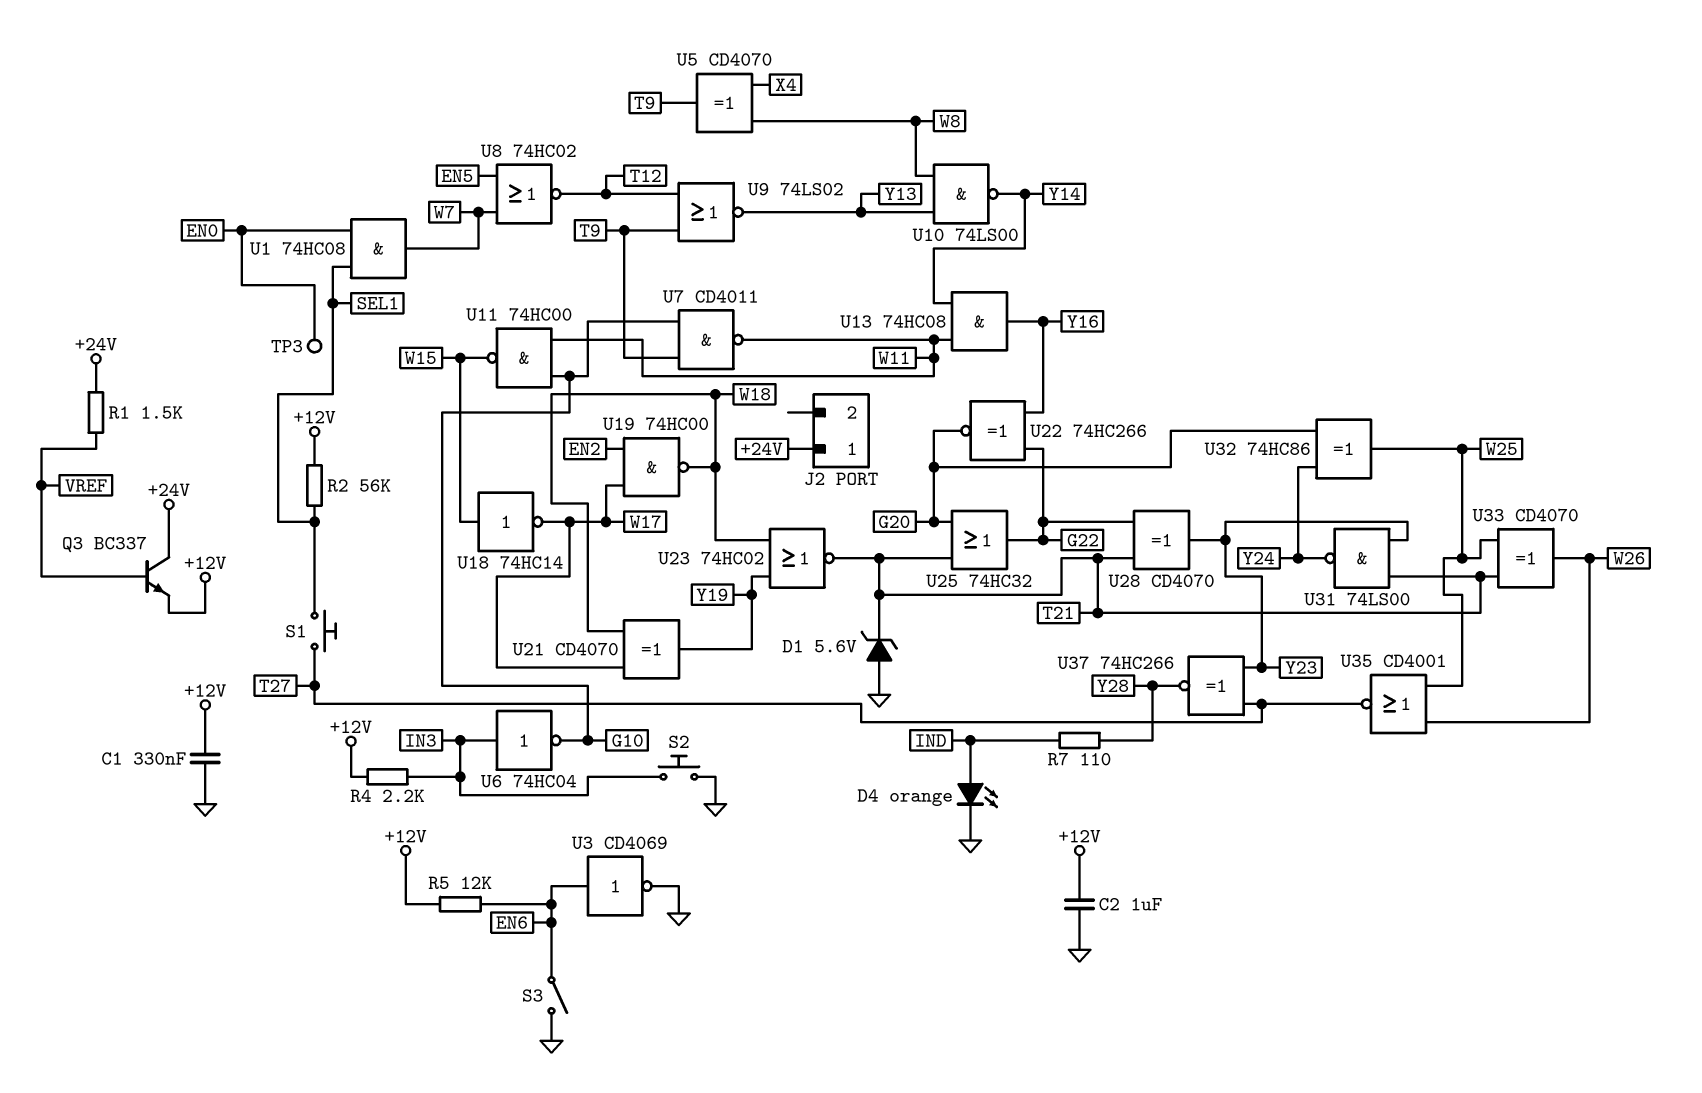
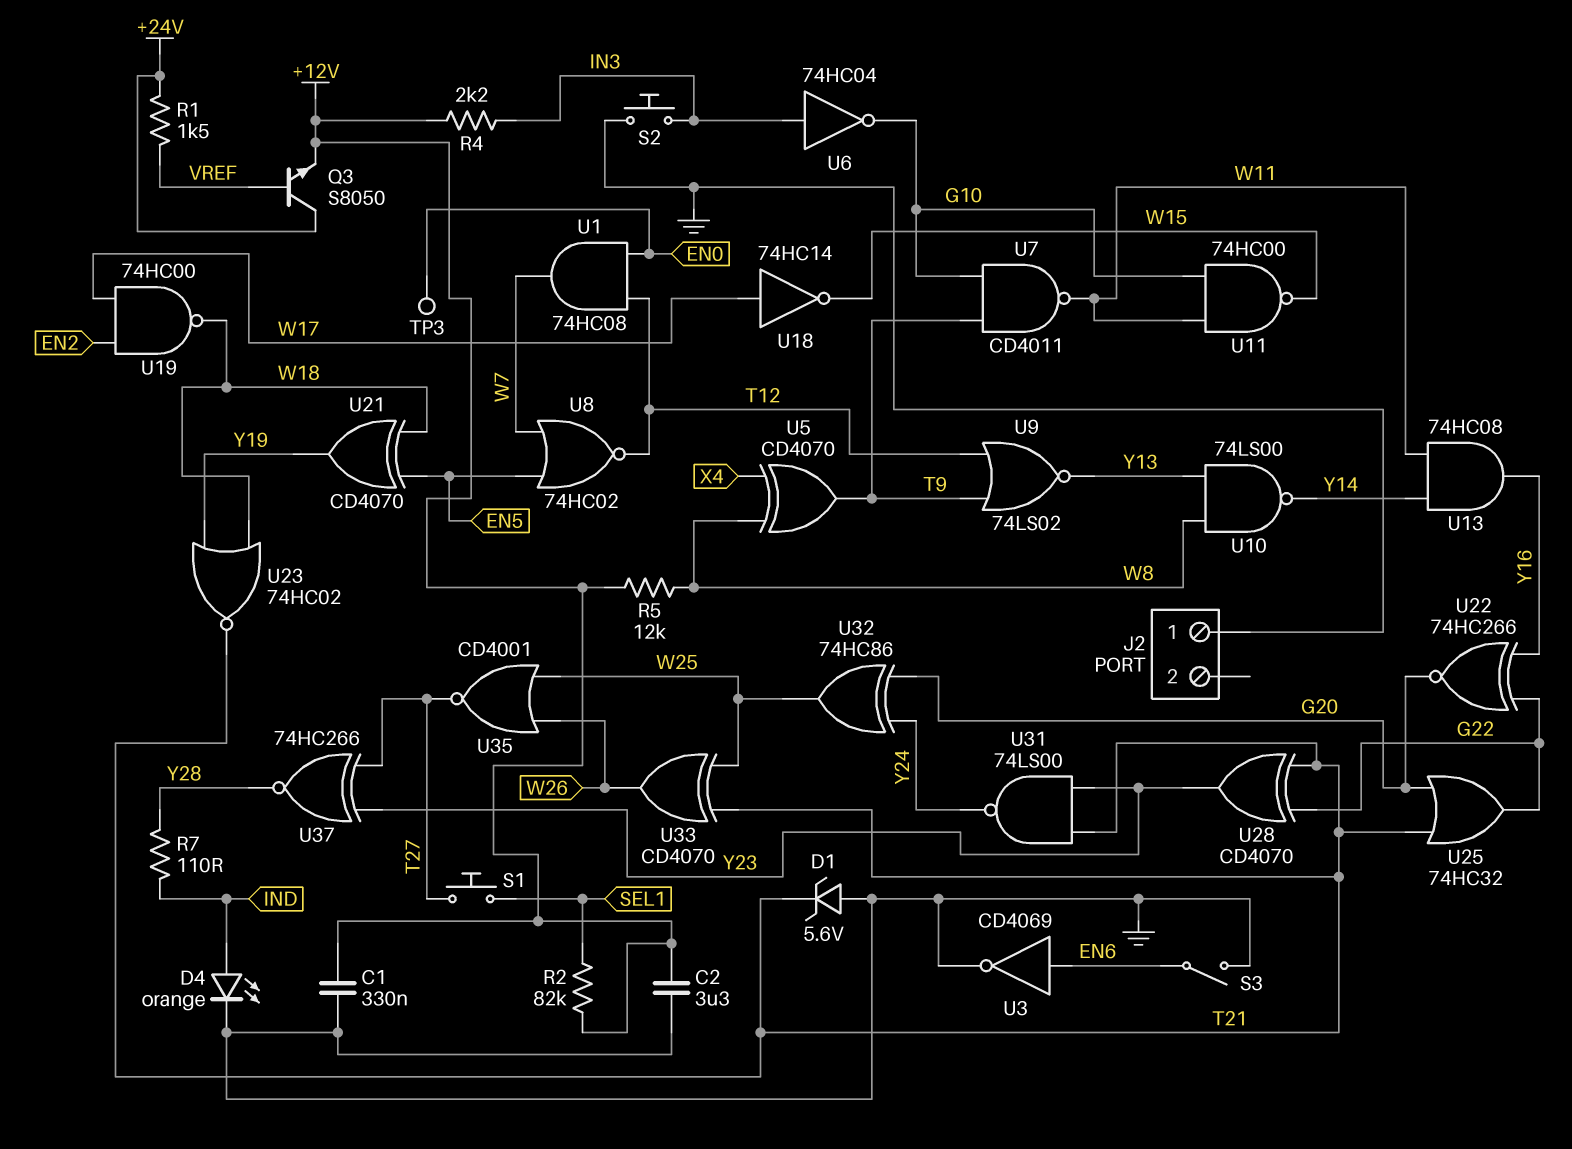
C2: 1uF (+12V, GND) -> 3.3uF (+12V, GND)
J2 pin 1: +24V -> GND
Q3: NPN BC337 (B VREF, C +24V, E +12V) -> NPN S8050 (B VREF, C +24V, E +12V)
R2: 56k (+12V, SEL1) -> 82k (+12V, SEL1)
R5: 12k (+12V, EN6) -> 12k (+12V, W8)
U1: AND 74HC08 (in EN0, in SEL1, out W7) -> AND 74HC08 (in EN0, in T12, out W7)
U18: NOT 74HC14 (in W15, out W17) -> NOT 74HC14 (in W17, out W15)
U21: XOR CD4070 (in W17, in W18, out Y19) -> XOR CD4070 (in EN5, in W18, out Y19)

